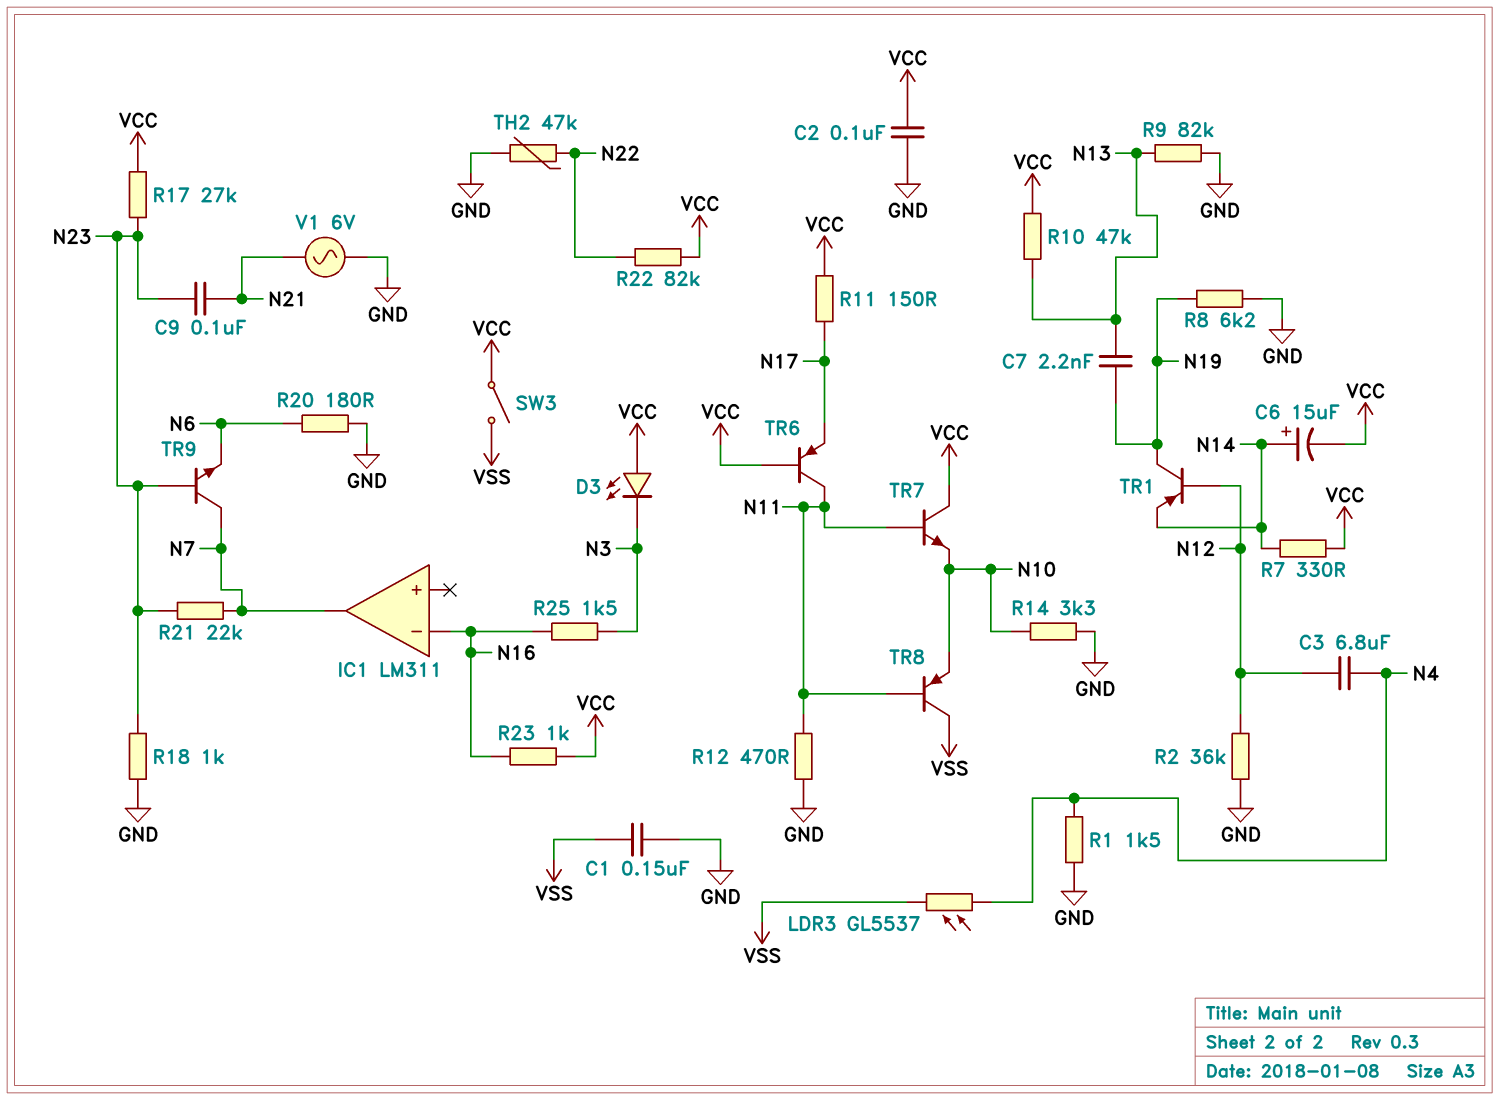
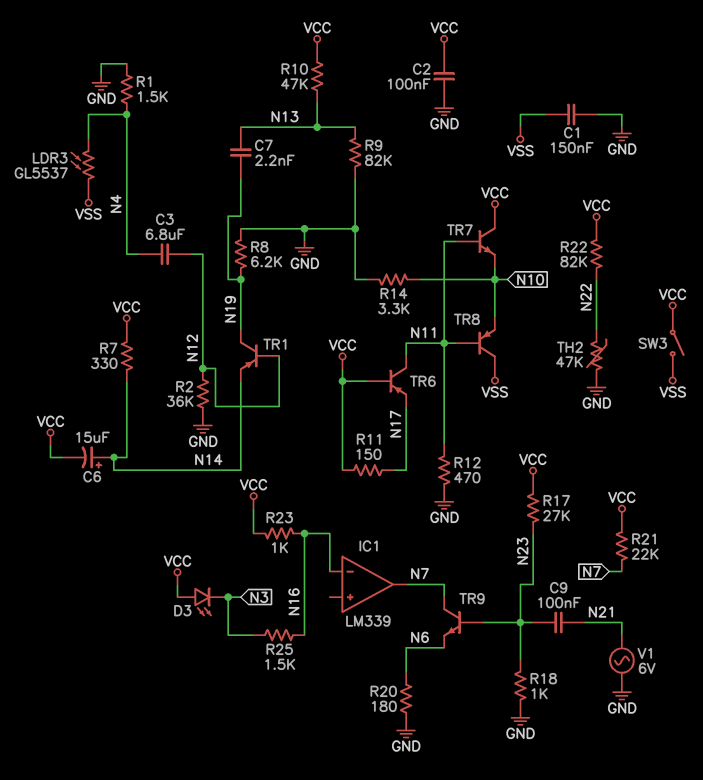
IC1: LM311 -> LM339
R21: 22k (N7, N23) -> 22k (N7, VCC)

